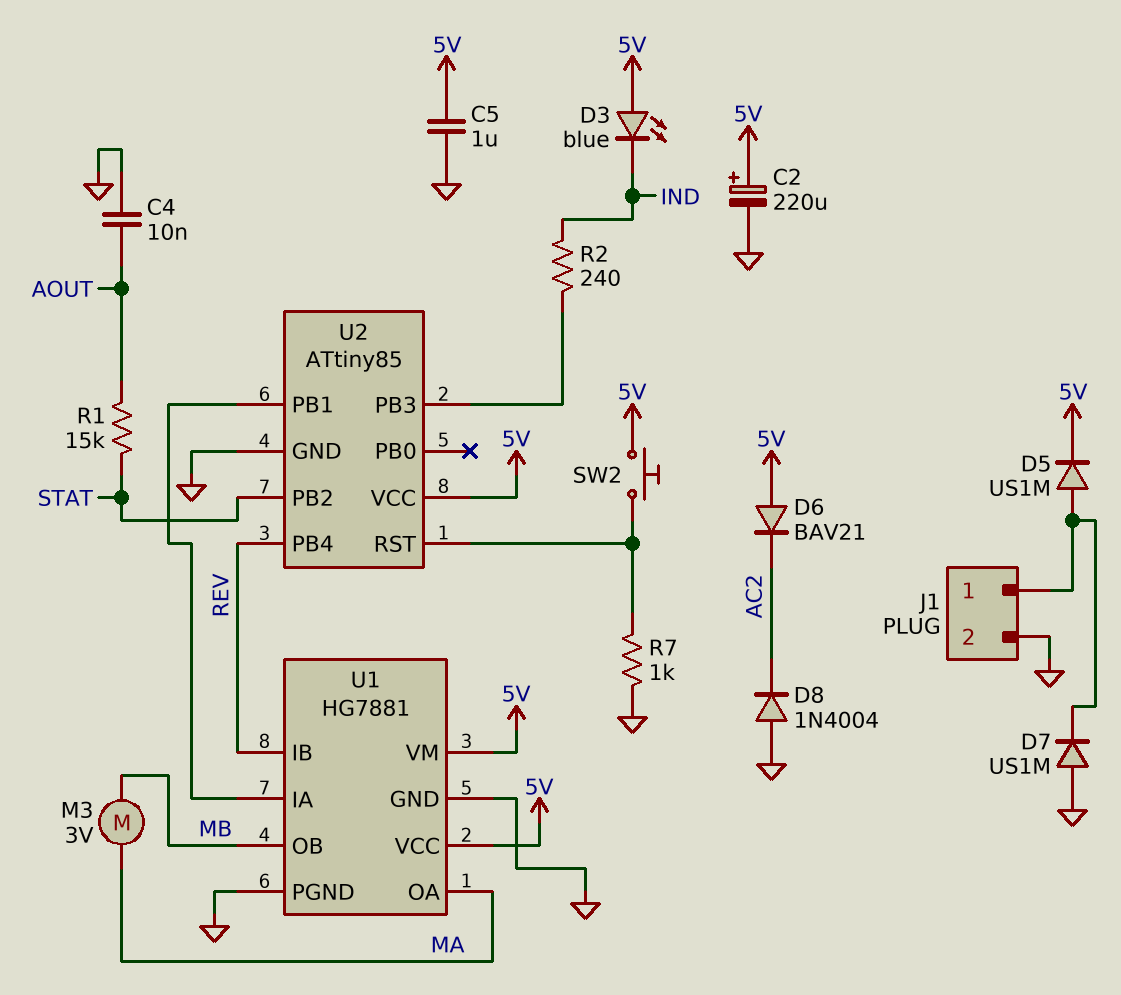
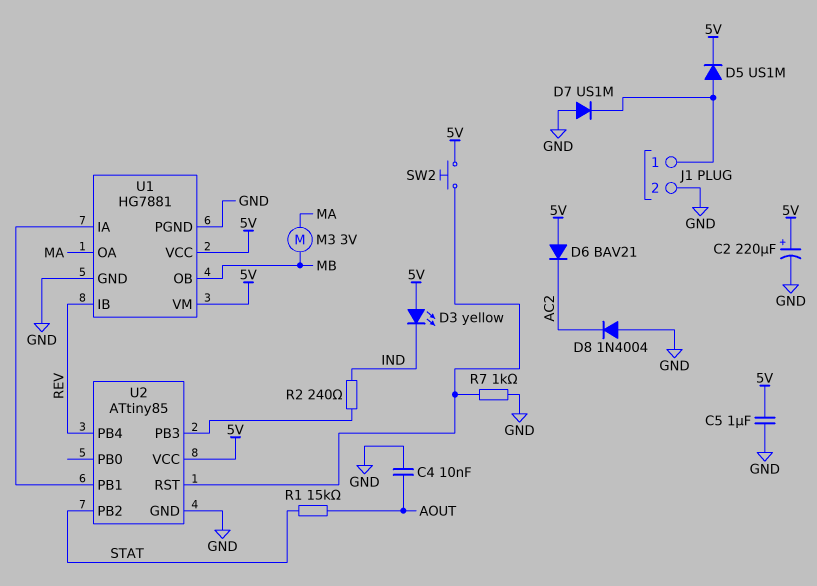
D3: LED blue (A 5V, K IND) -> LED yellow (A 5V, K IND)

